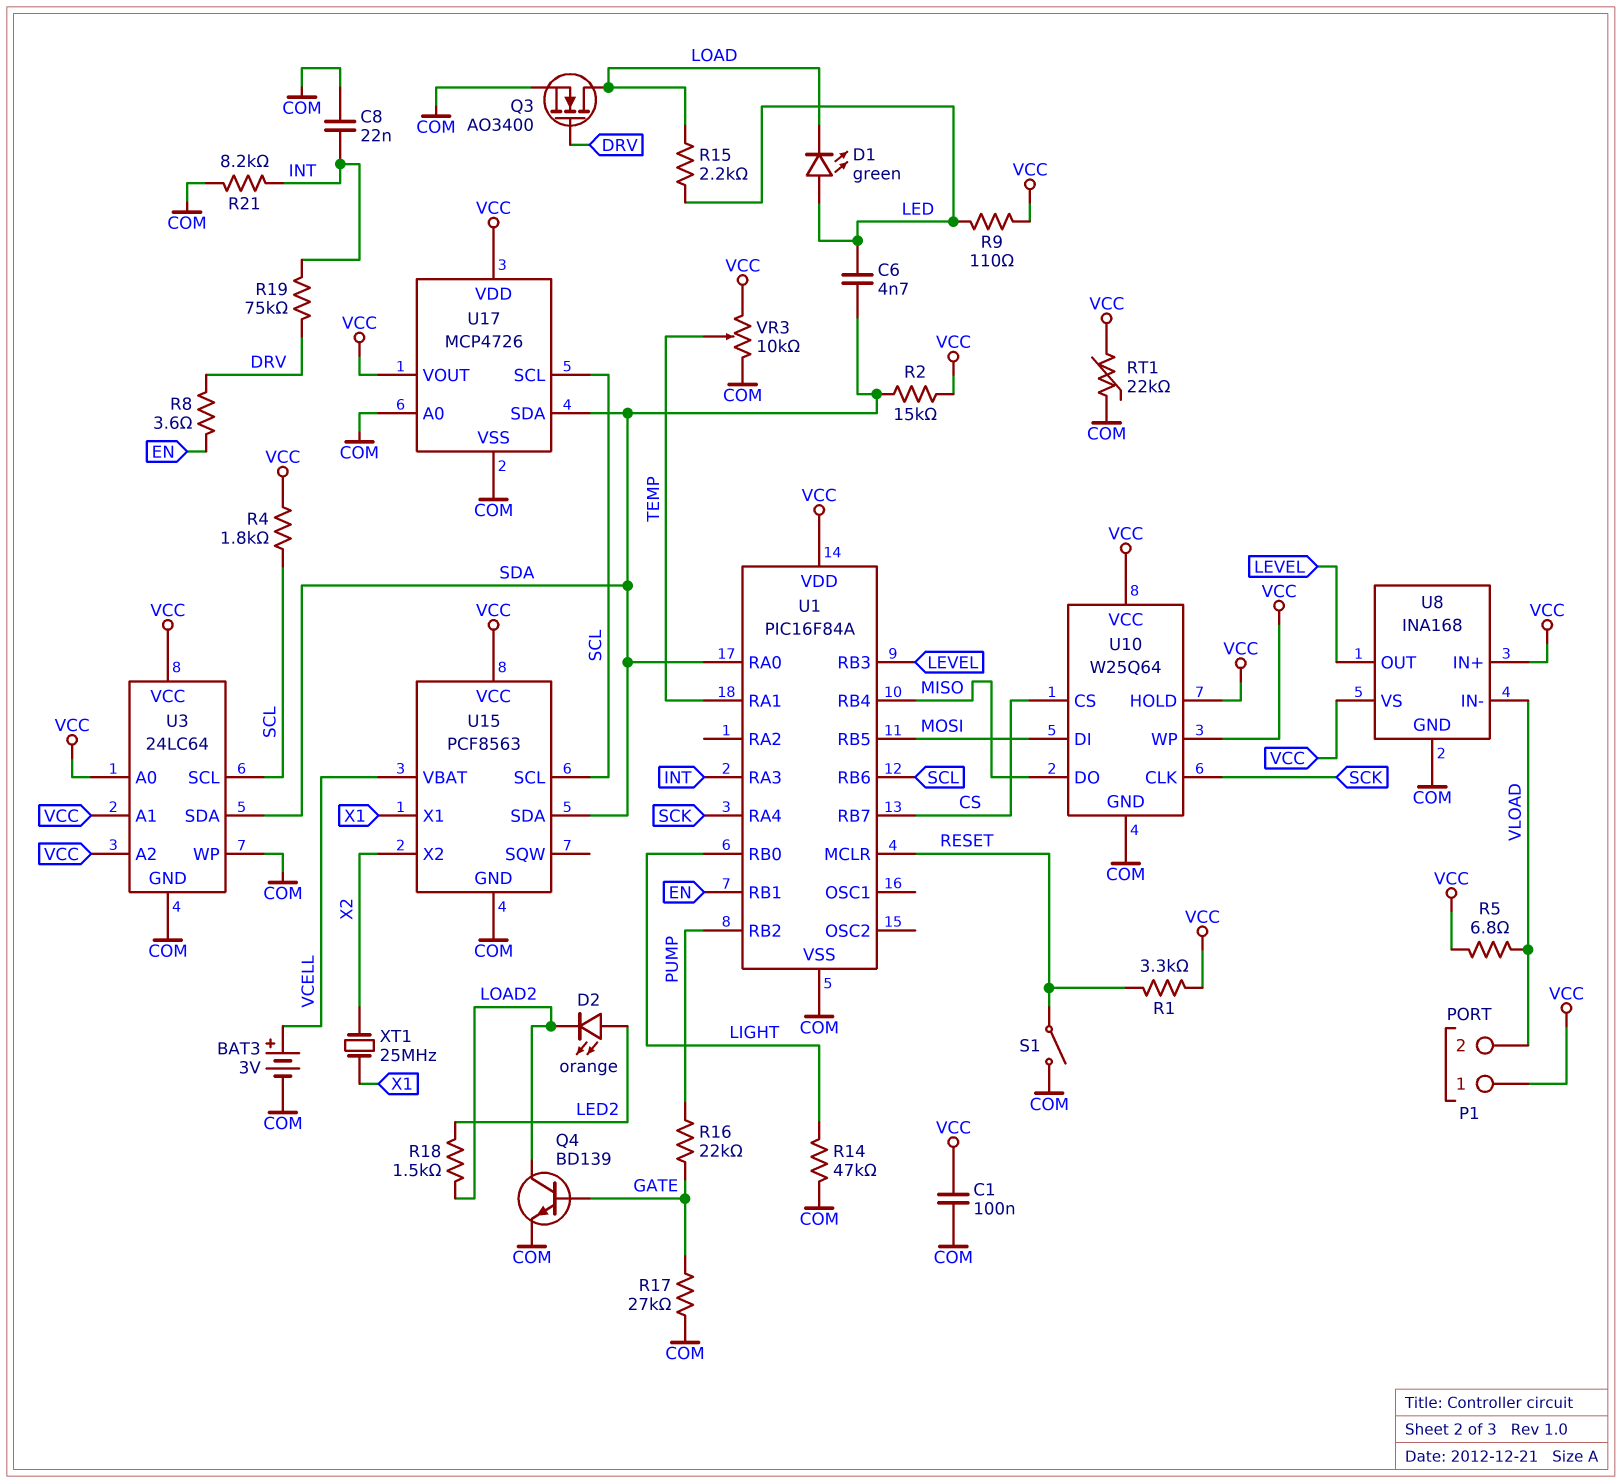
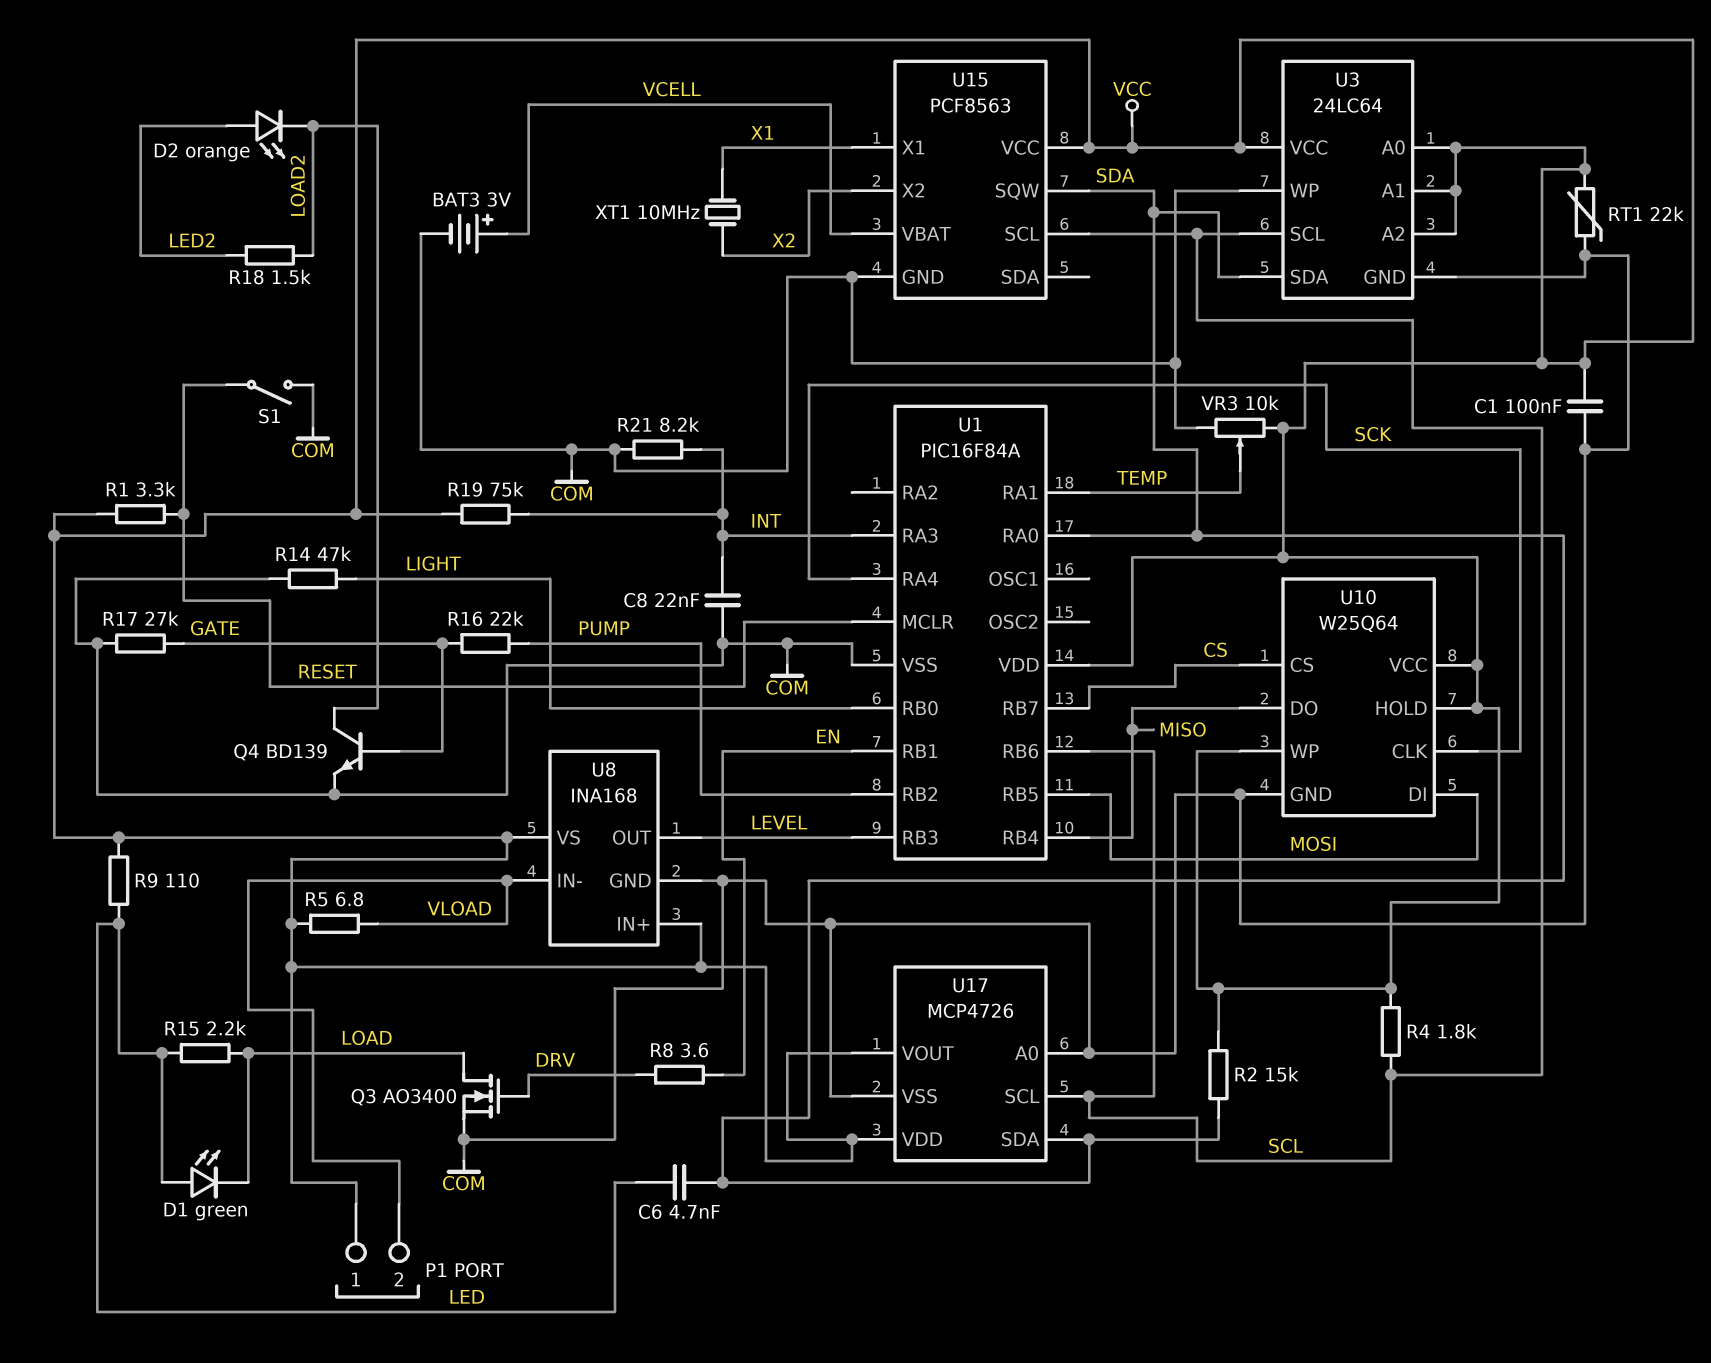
R19: 75k (DRV, INT) -> 75k (INT, VCC)
U15 pin SDA: SDA -> none
U15 pin SQW: none -> SDA
XT1: 25MHz (X1, X2) -> 10MHz (X1, X2)

